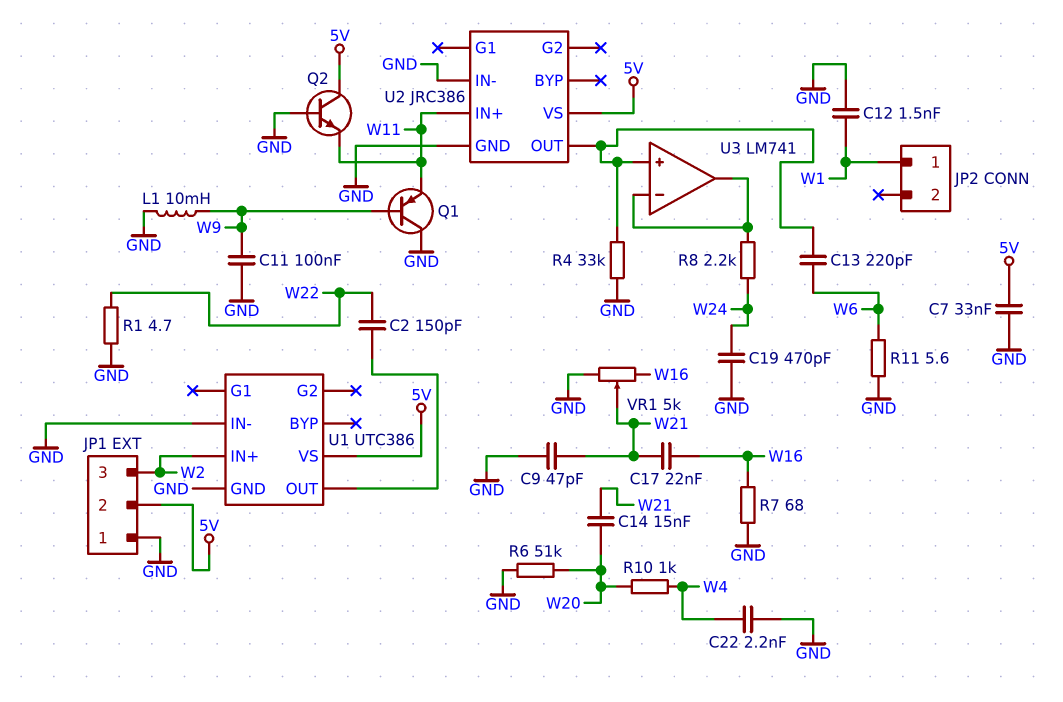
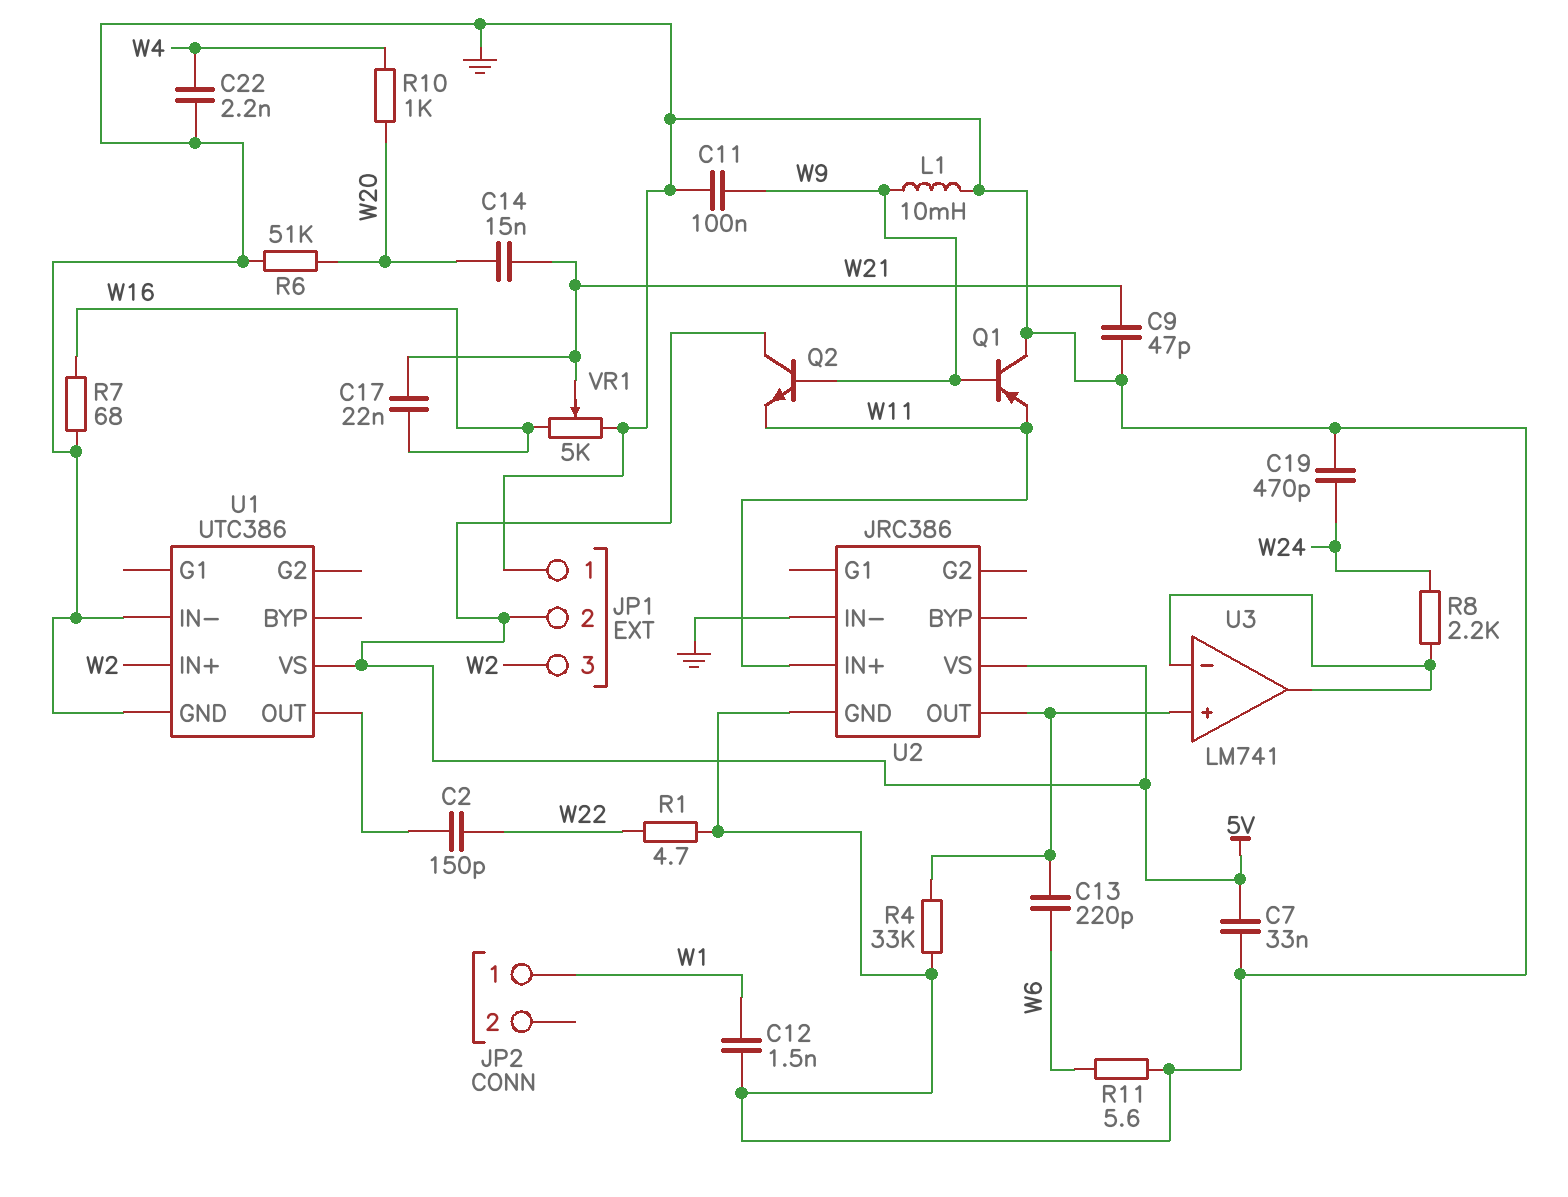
Q2: NPN (B GND, C 5V, E W11) -> NPN (B W9, C 5V, E W11)

